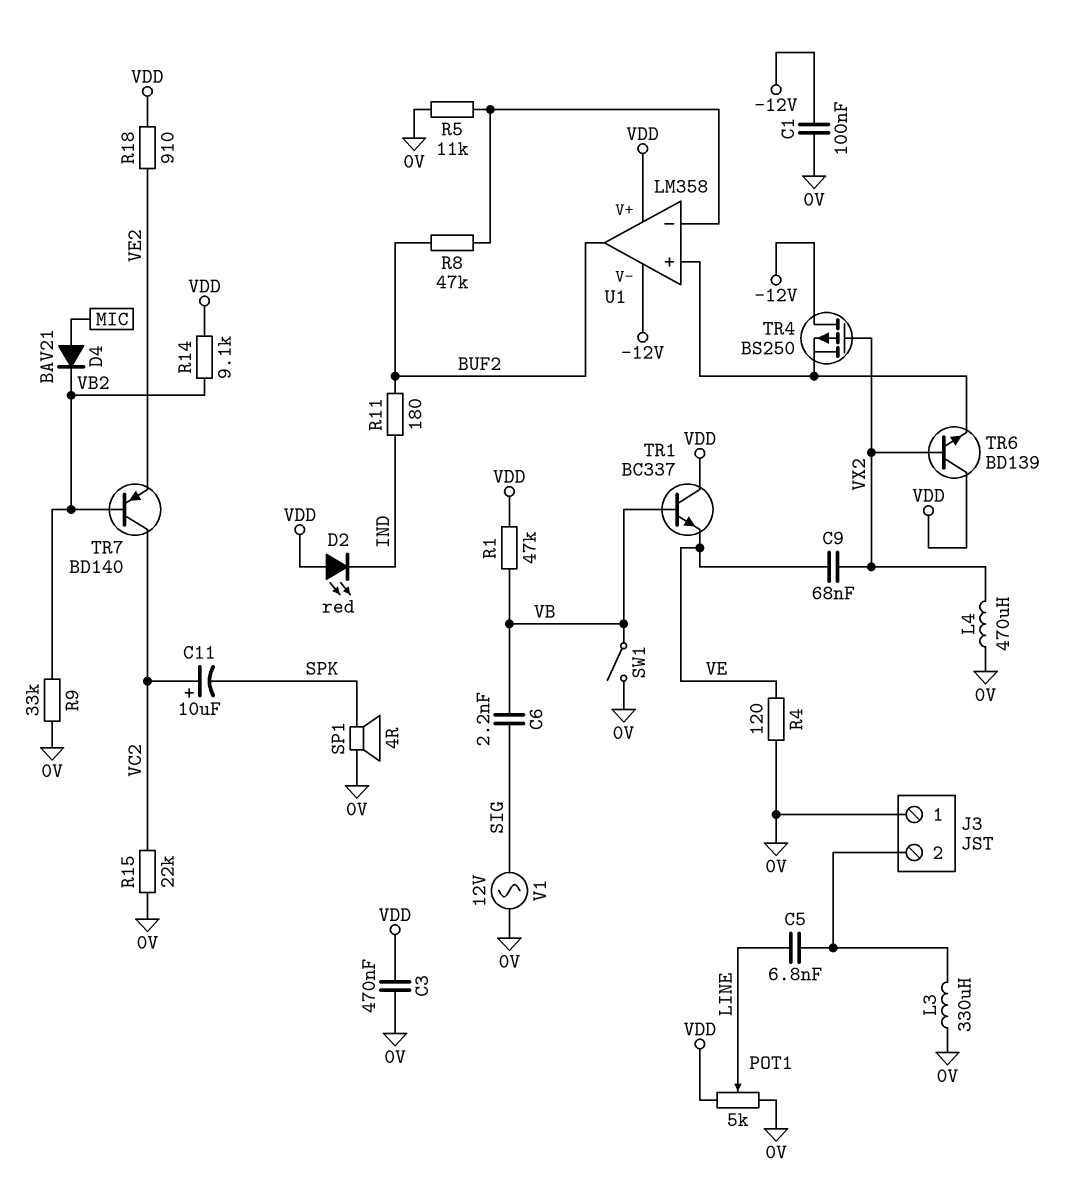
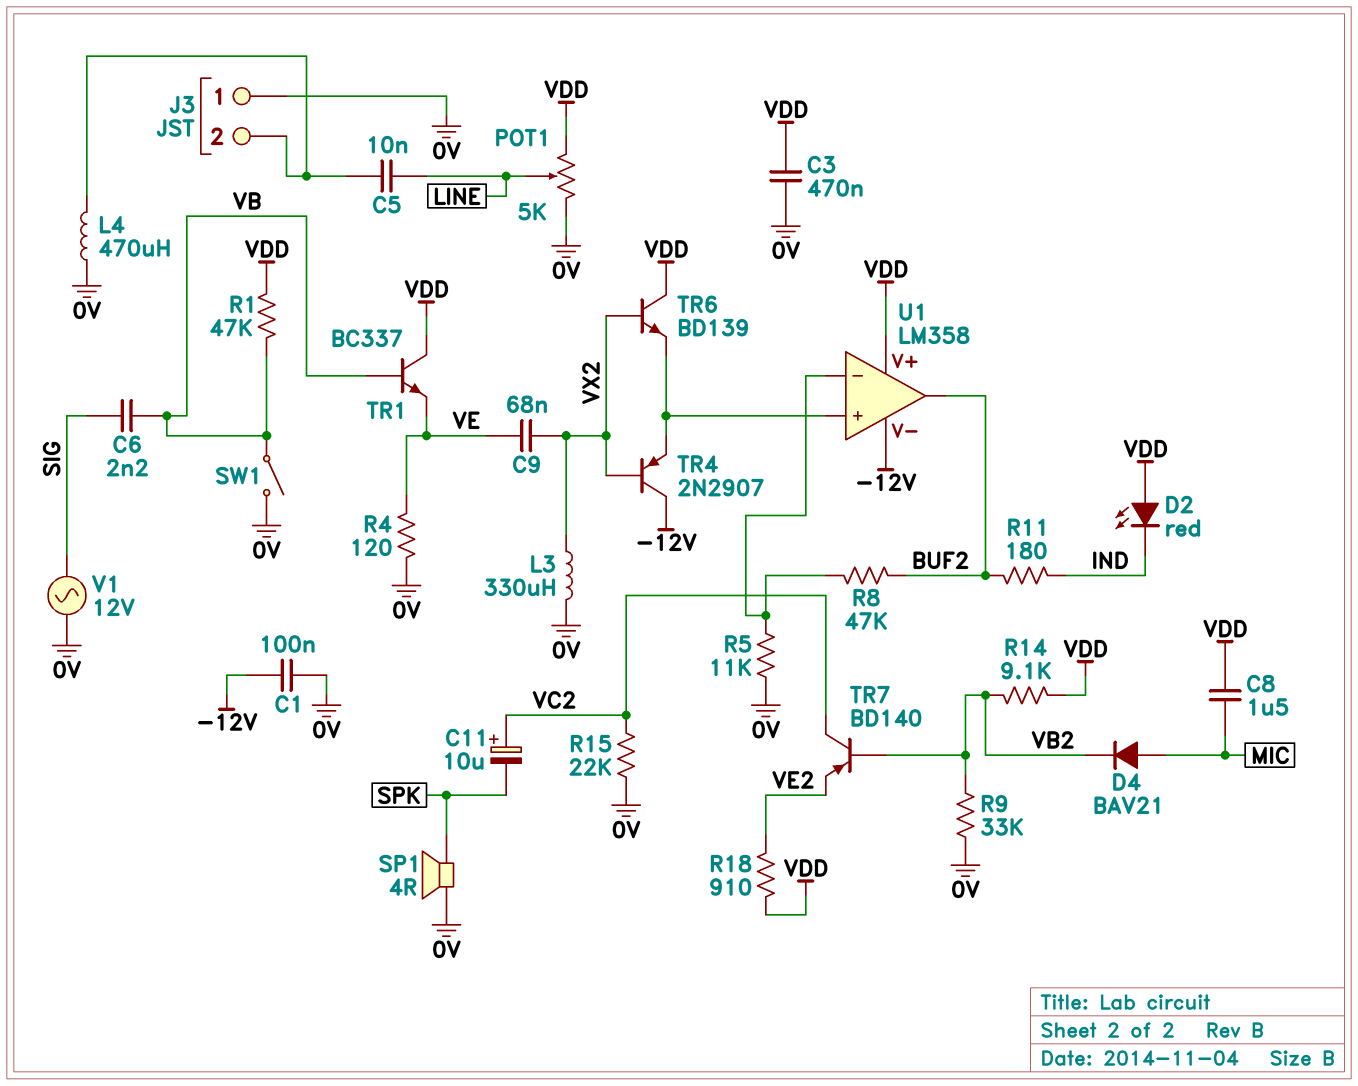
C5: 6.8nF (J3/2, LINE) -> 10nF (J3/2, LINE)
C8: none -> 1.5uF (MIC, VDD)
L3: 330uH (0V, J3/2) -> 330uH (0V, VX2)
L4: 470uH (0V, VX2) -> 470uH (0V, J3/2)
TR4: PMOS BS250 (G VX2, D -12V, S U1/in+) -> PNP 2N2907 (B VX2, C -12V, E U1/in+)

